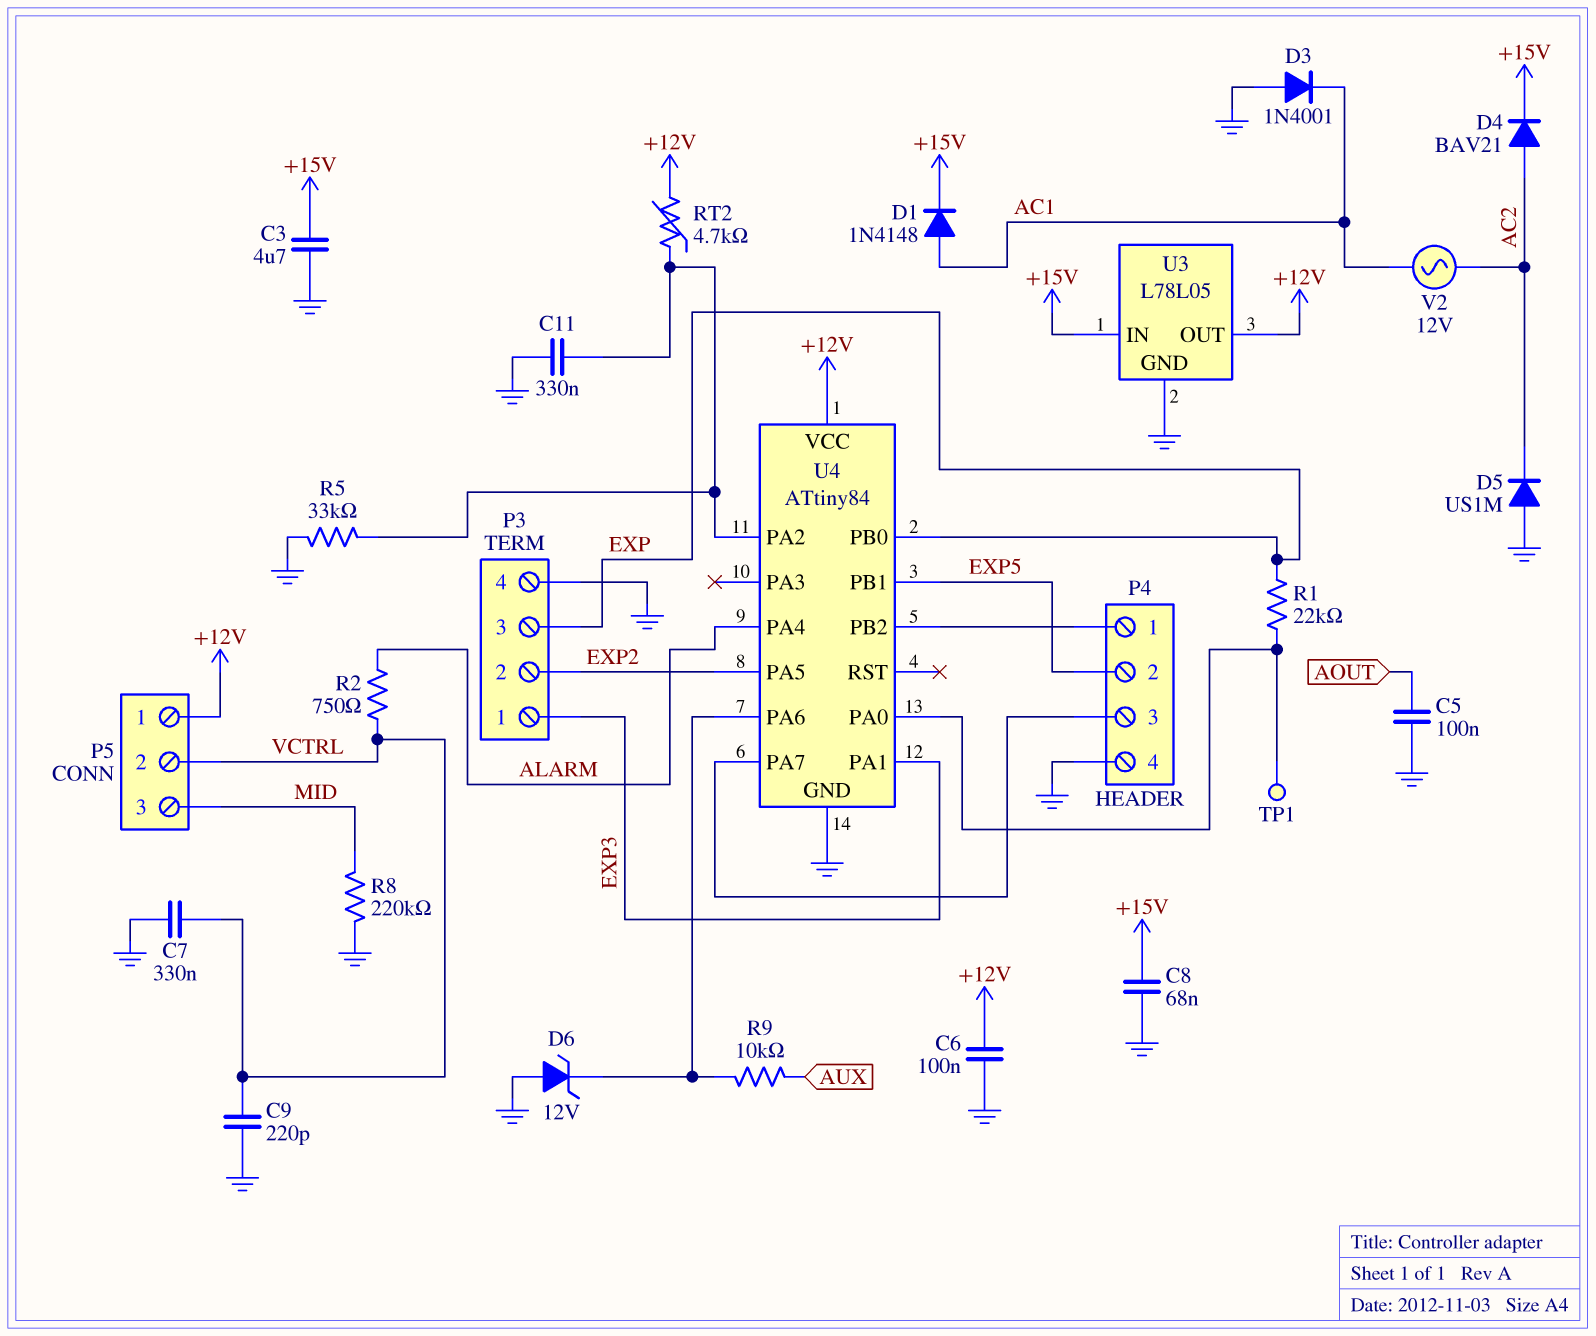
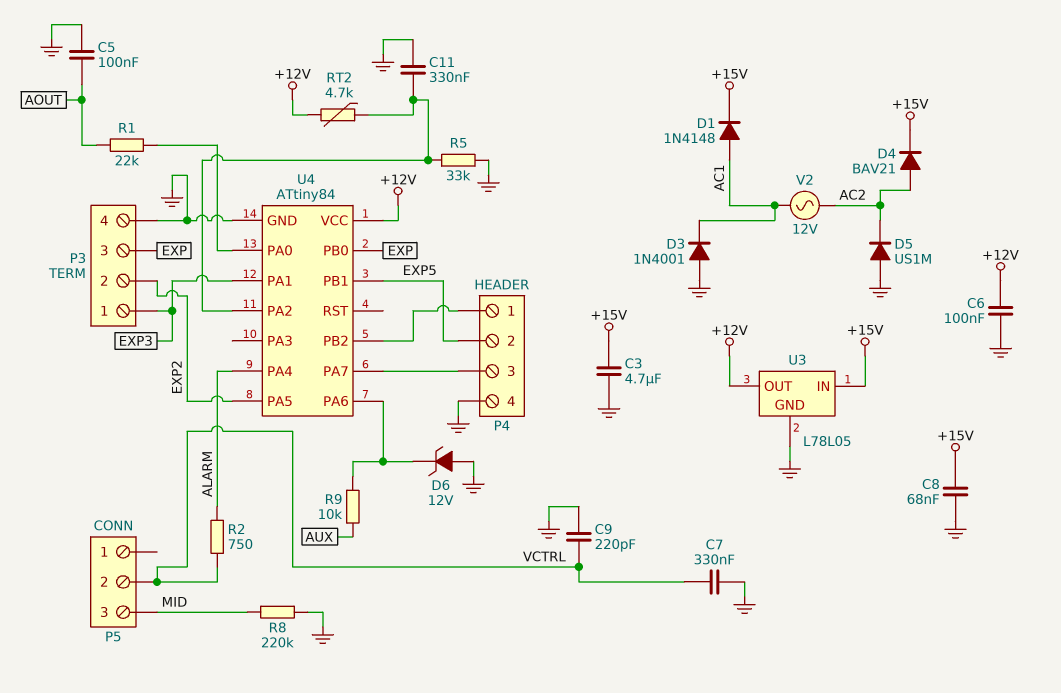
P5 pin 1: +12V -> none
R1: 22k (EXP, U4/PA0) -> 22k (AOUT, U4/PA0)
TP1: test point (U4/PA0) -> none

